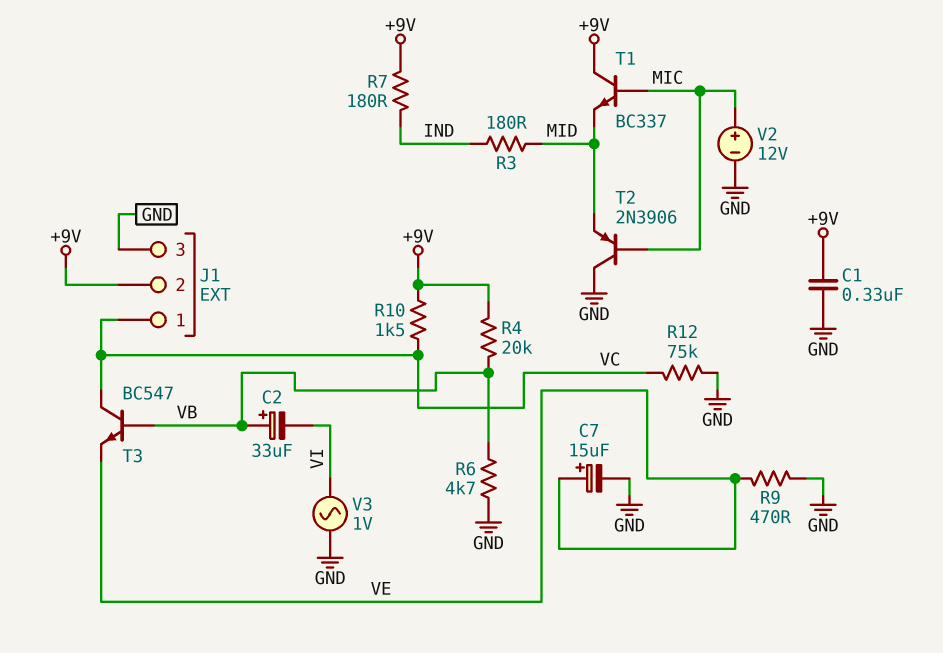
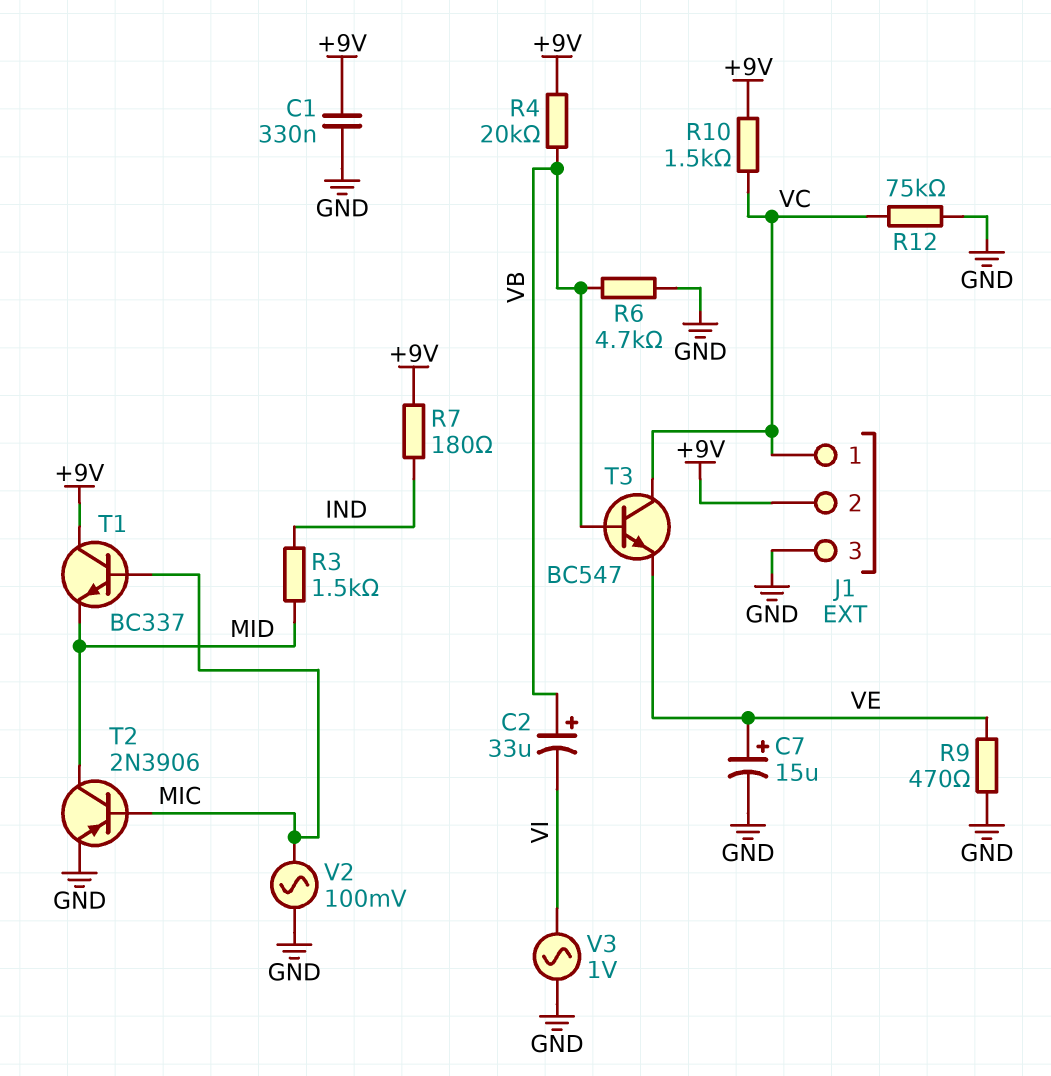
R3: 180 (IND, MID) -> 1.5k (IND, MID)
T2: PNP 2N3906 (B MIC, C GND, E MID) -> PNP 2N3906 (B MIC, C MID, E GND)
V2: 12V (plus MIC, minus GND) -> AC 100mV (GND, MIC)

